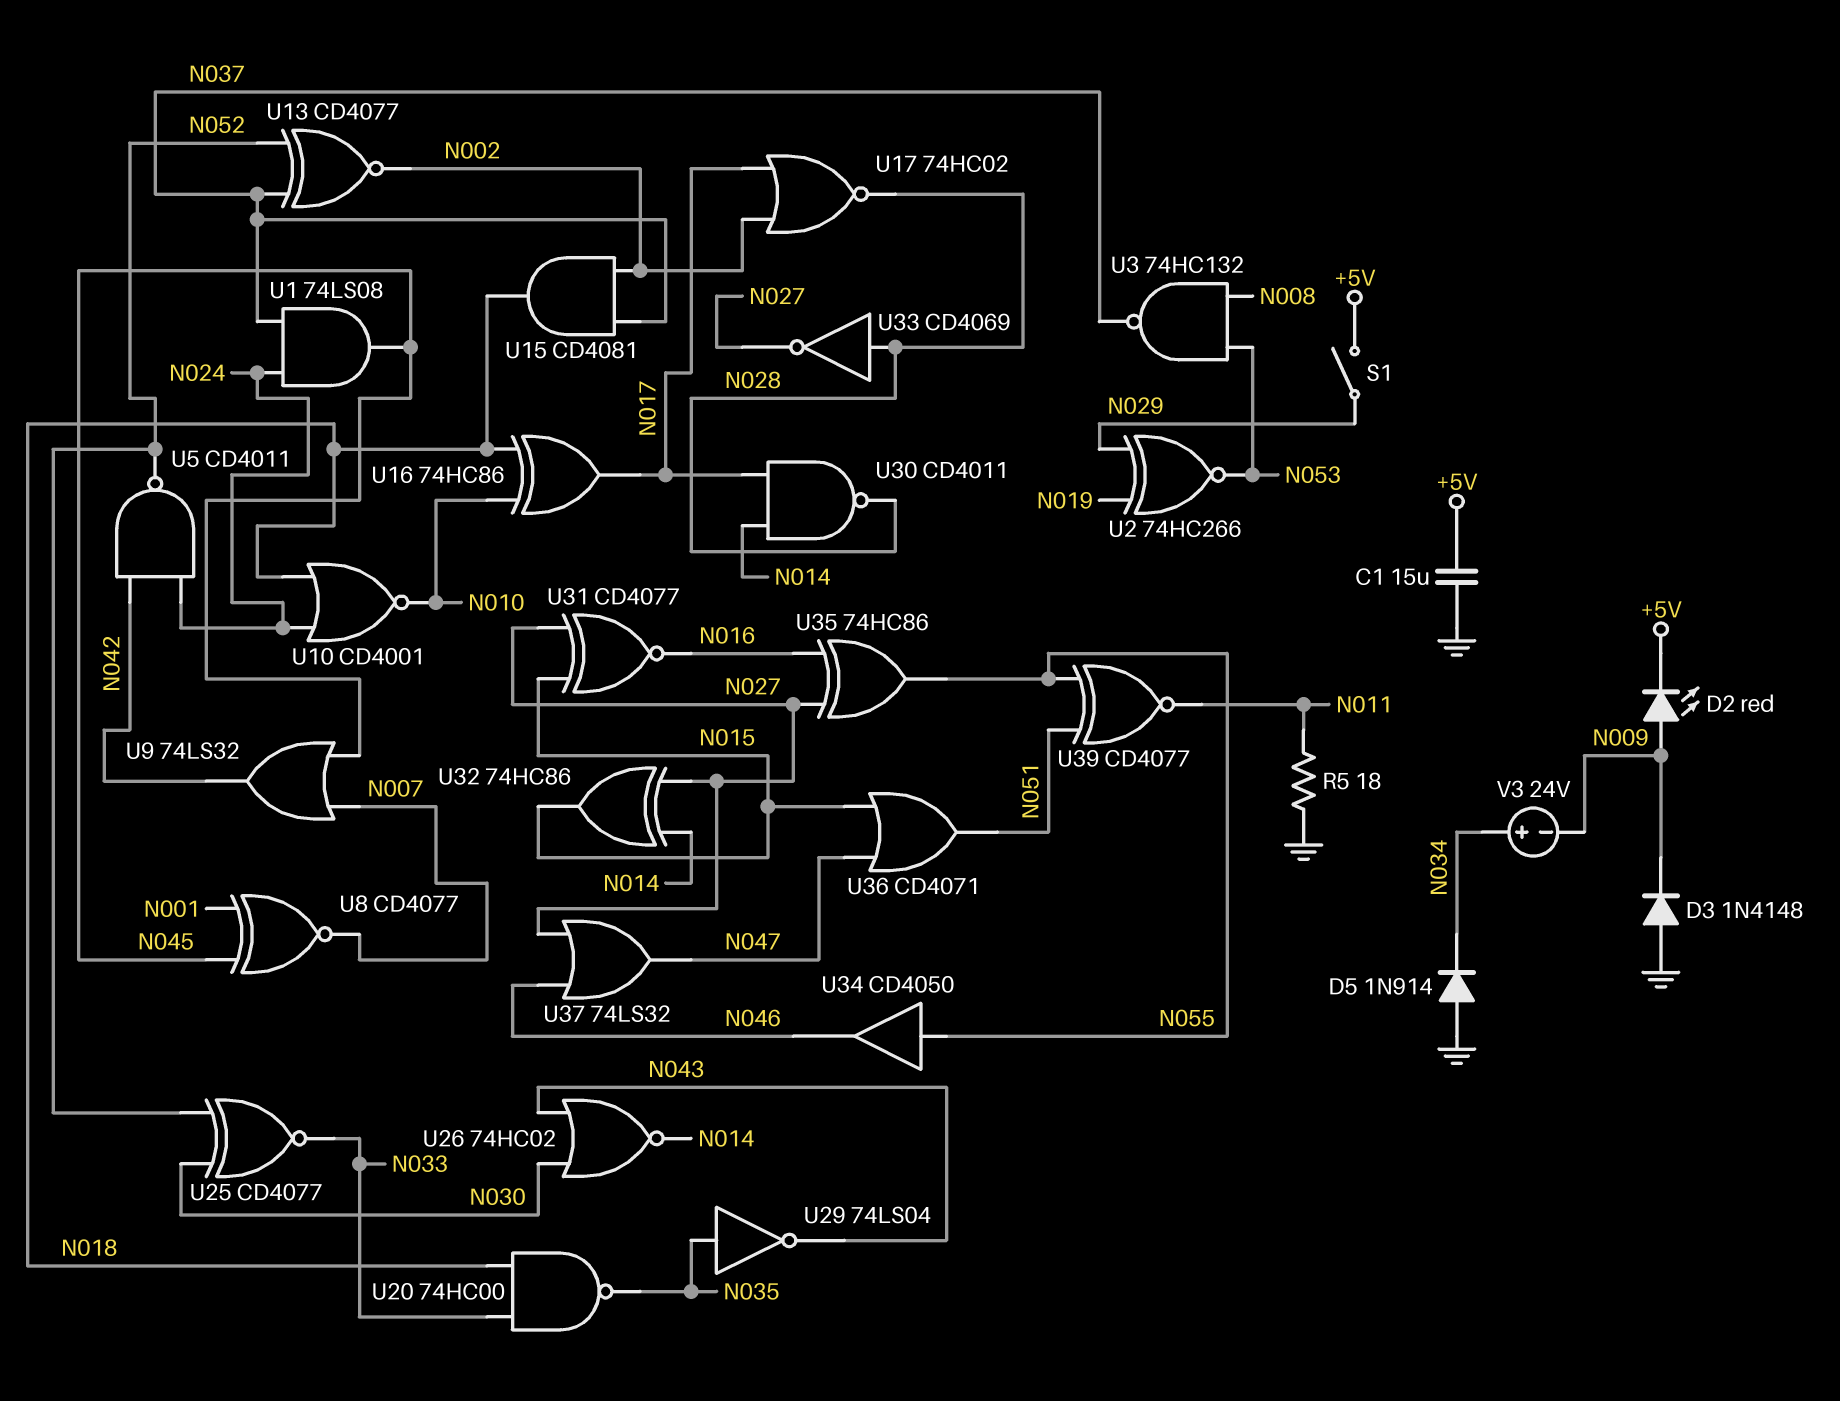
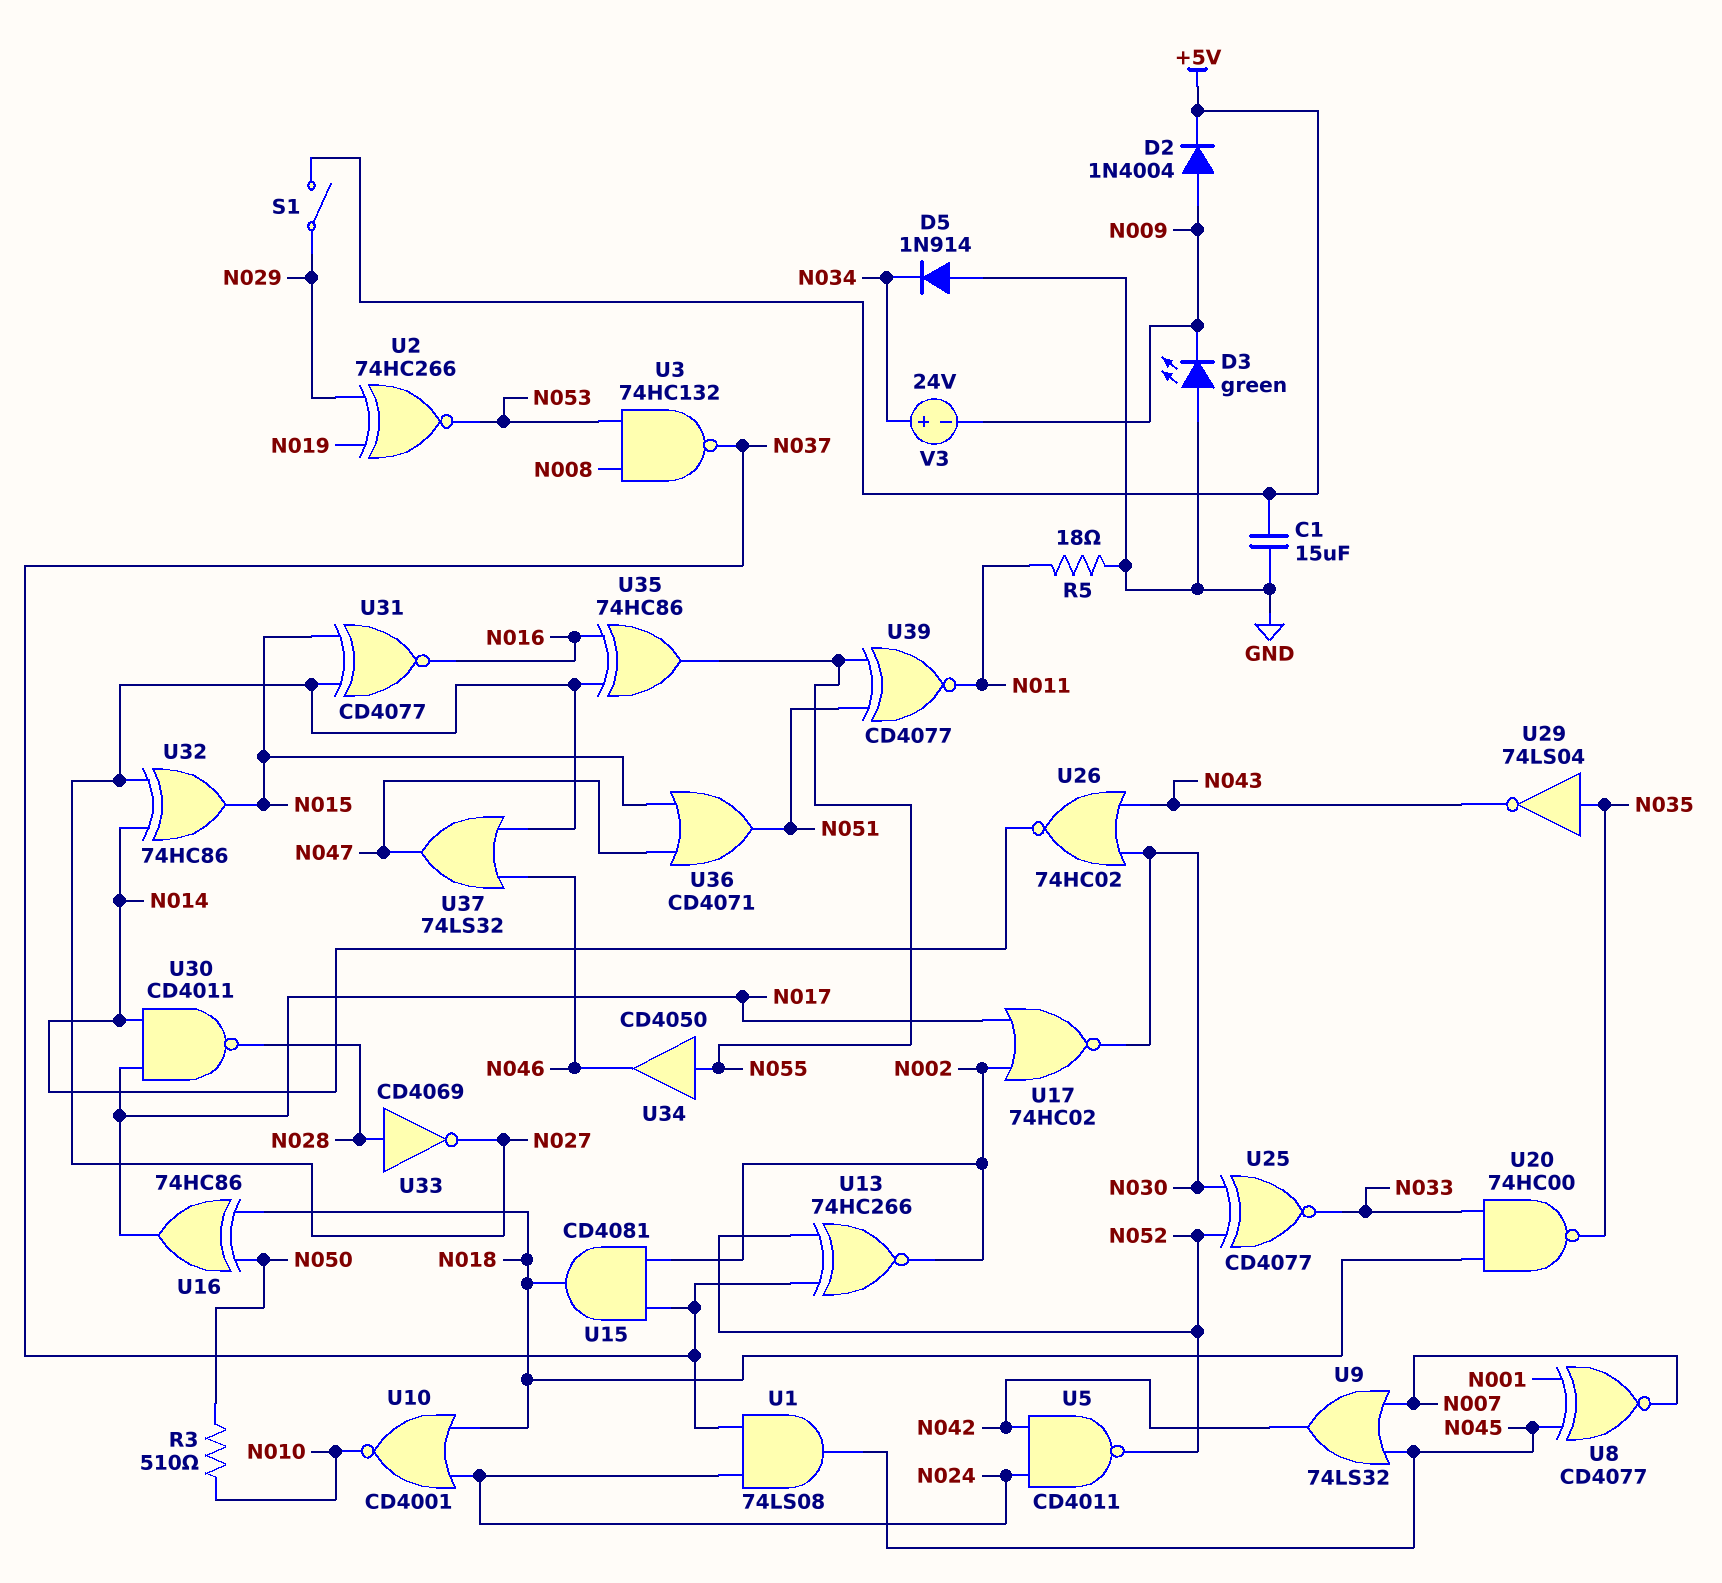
D2: LED red (A N009, K +5V) -> diode 1N4004 (A N009, K +5V)
D3: diode 1N4148 (A GND, K N009) -> LED green (A GND, K N009)
R3: none -> 510 (N010, N050)
U13: XNOR CD4077 (in N037, in N052, out N002) -> XNOR 74HC266 (in N037, in N052, out N002)
U16: XOR 74HC86 (in N010, in N018, out N017) -> XOR 74HC86 (in N018, in N050, out N017)
U17: NOR 74HC02 (in N002, in N017, out N028) -> NOR 74HC02 (in N002, in N017, out N030)

